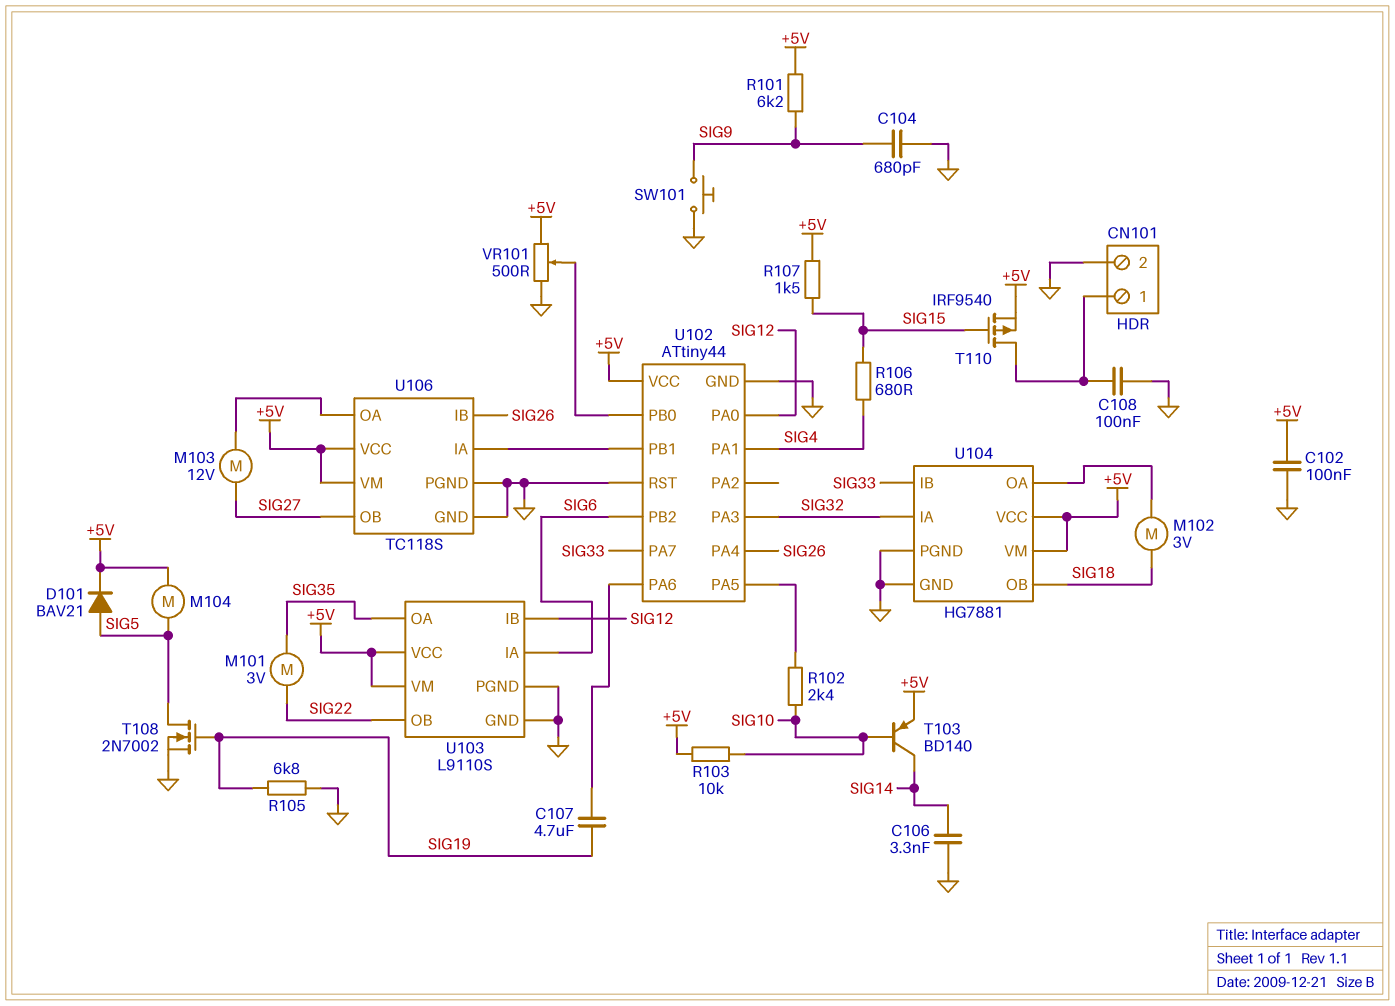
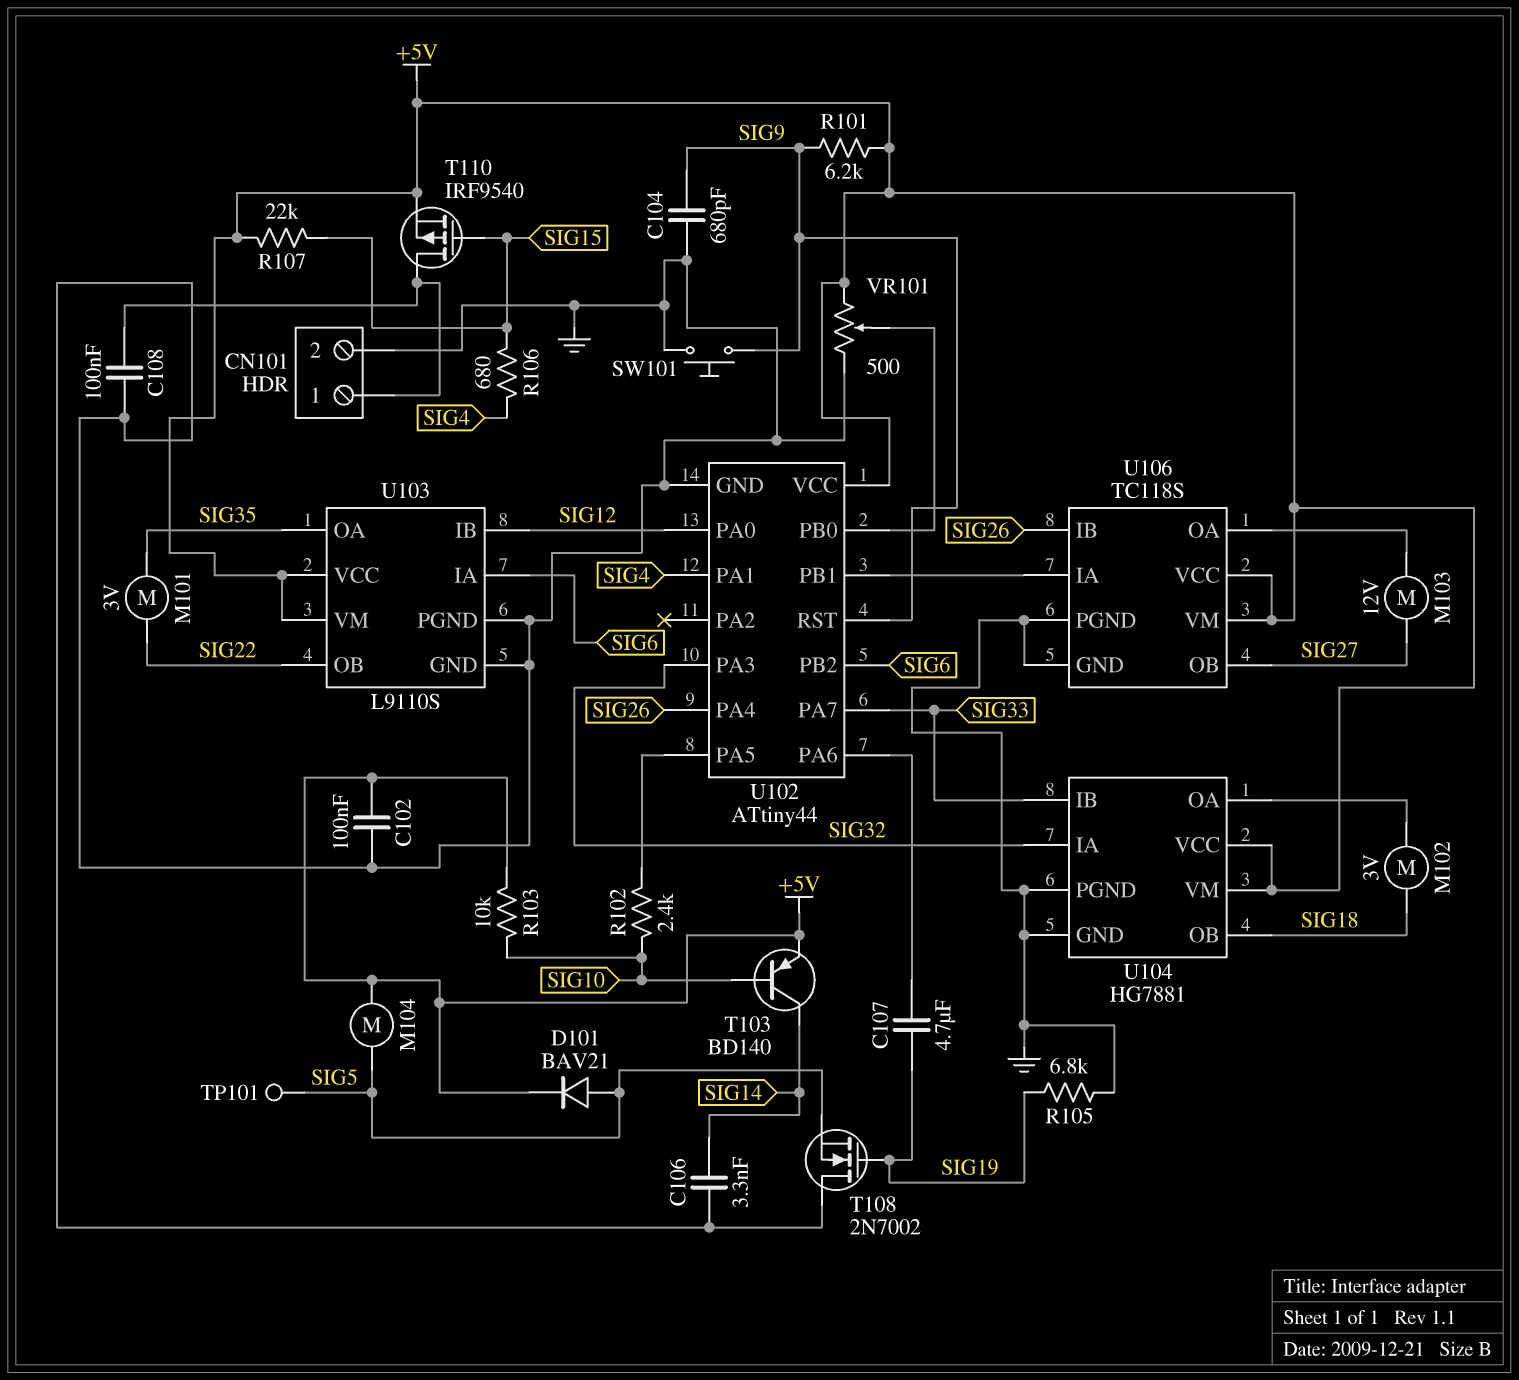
R107: 1.5k (+5V, SIG15) -> 22k (+5V, SIG15)
T108: NMOS 2N7002 (G SIG19, D SIG5, S GND) -> NMOS 2N7002 (G SIG19, D GND, S SIG5)
TP101: none -> test point (SIG5)
U102 pin RST: GND -> SIG9

